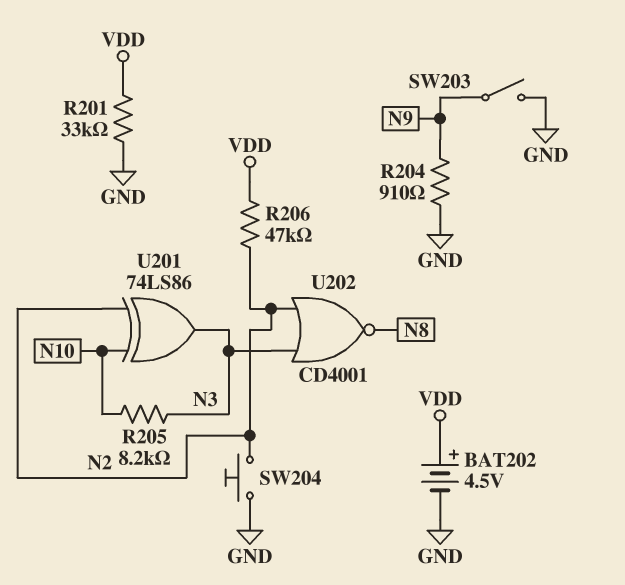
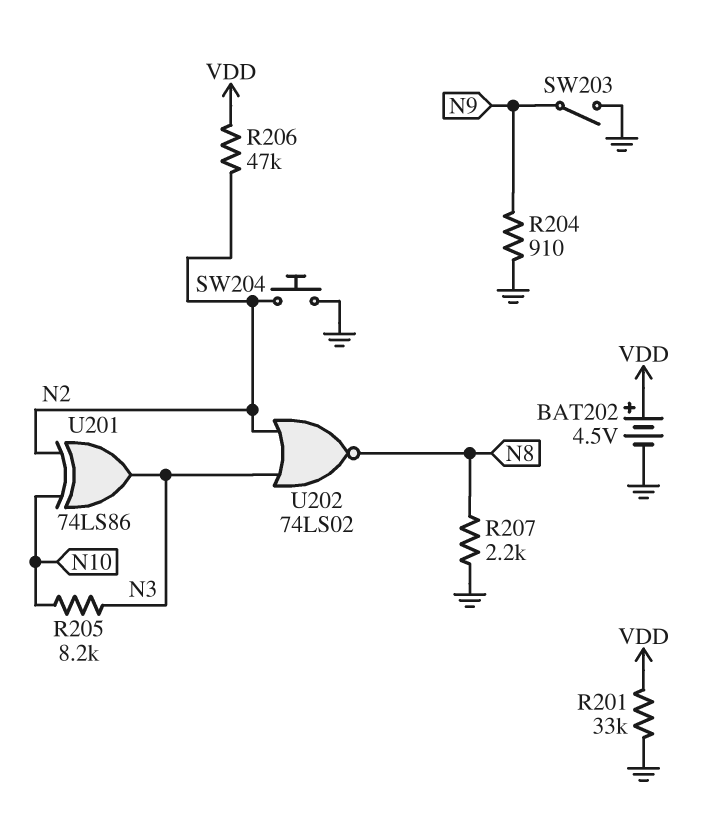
R207: none -> 2.2k (GND, N8)
U202: NOR CD4001 (in N2, in N3, out N8) -> NOR 74LS02 (in N2, in N3, out N8)

